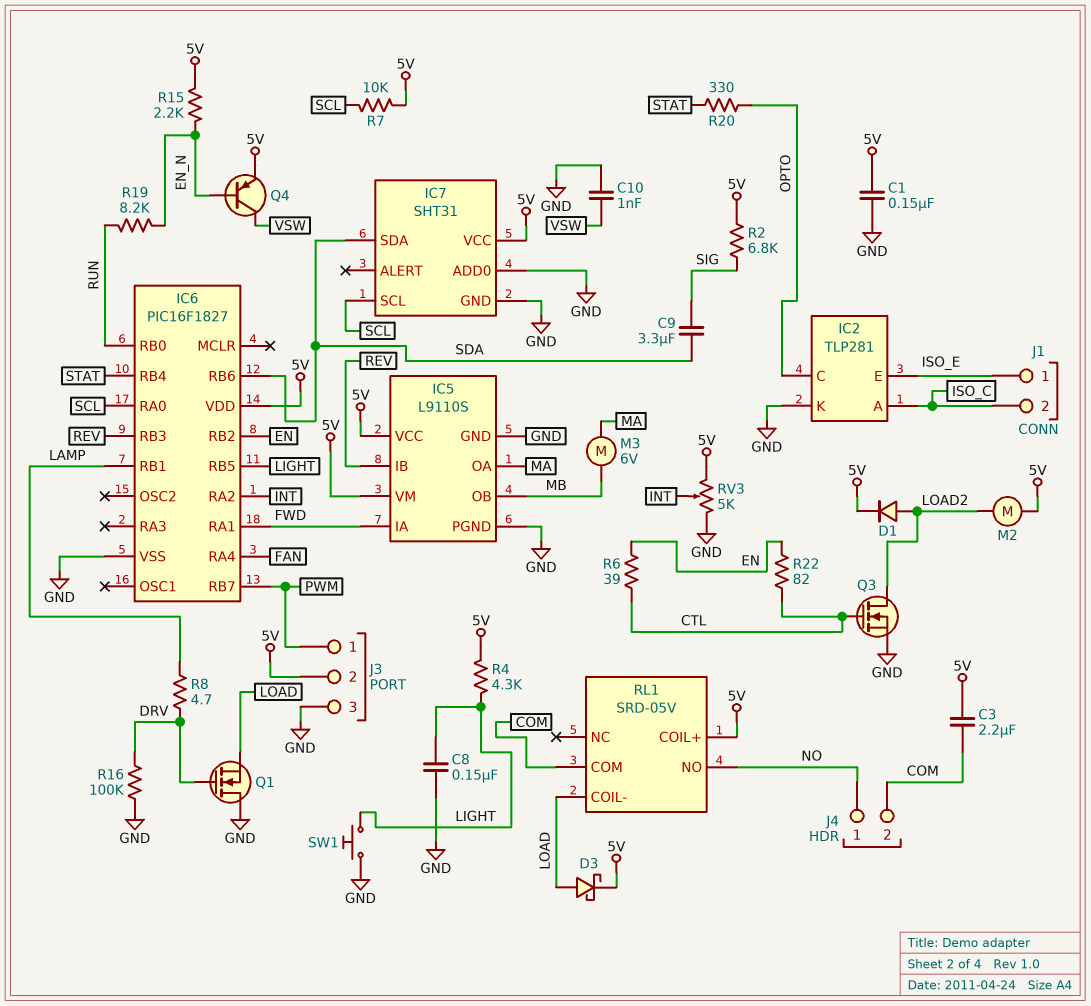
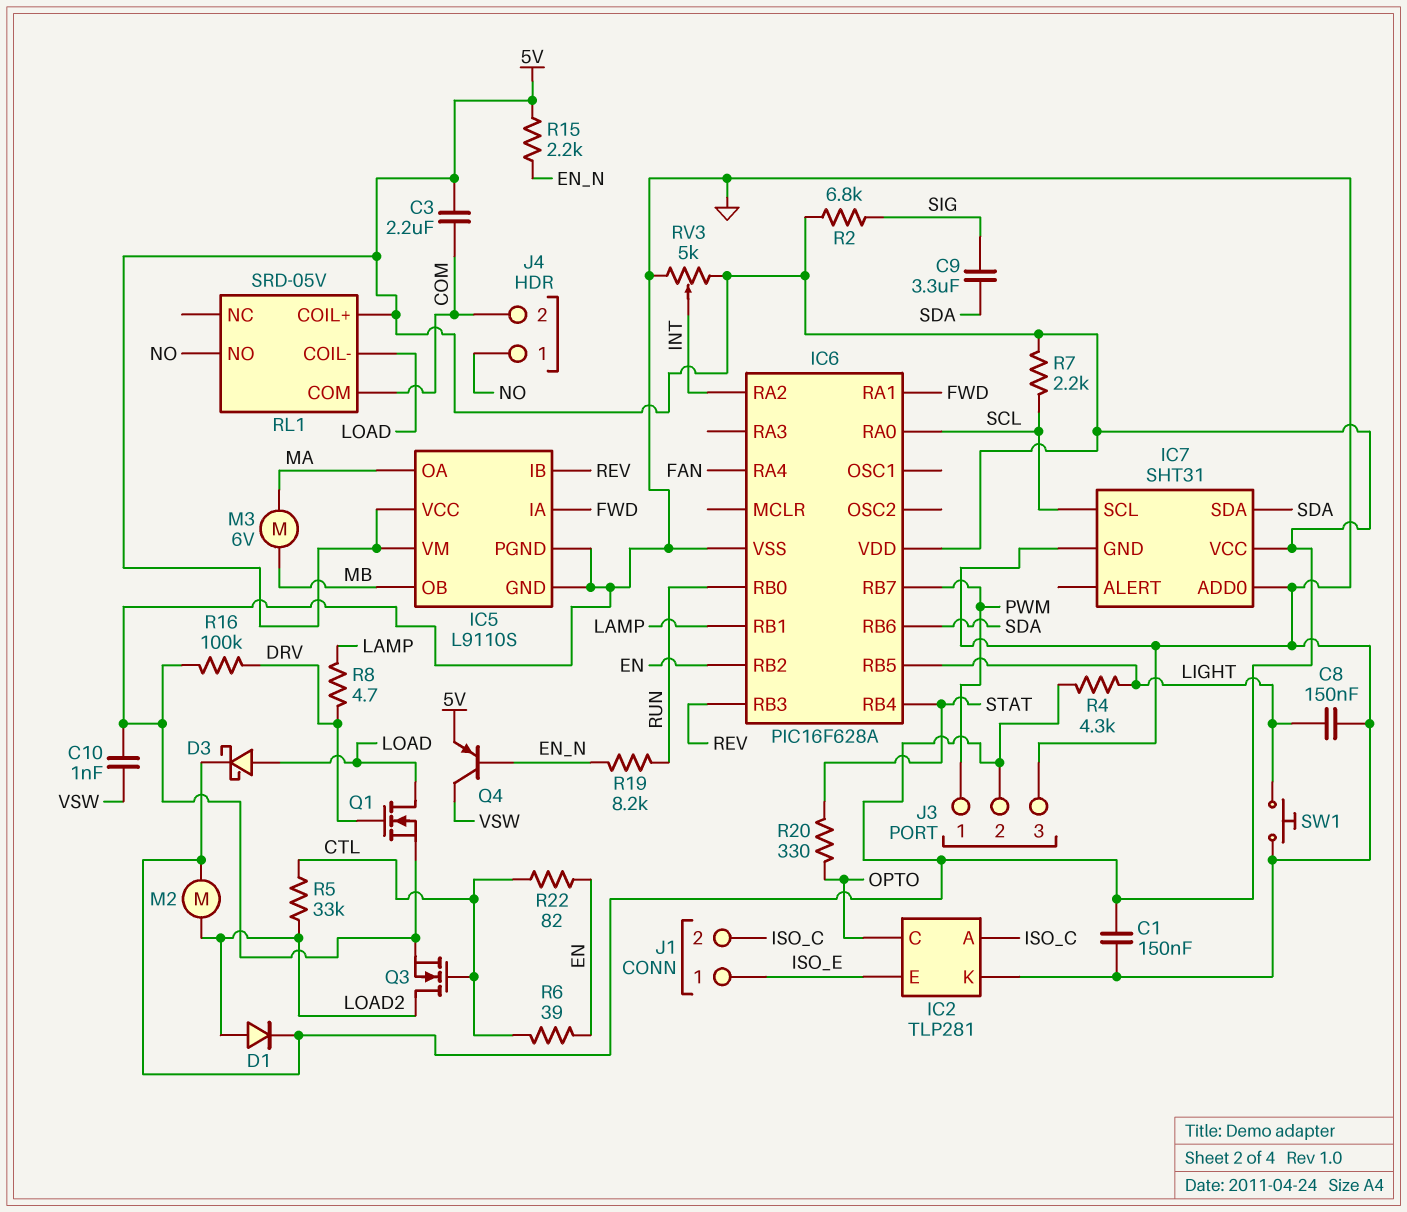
IC6: PIC16F1827 -> PIC16F628A
Q1: NMOS (G DRV, D GND, S LOAD) -> NMOS (G DRV, D LOAD, S GND)
R5: none -> 33k (CTL, LOAD2)
R7: 10k (5V, SCL) -> 2.2k (5V, SCL)

